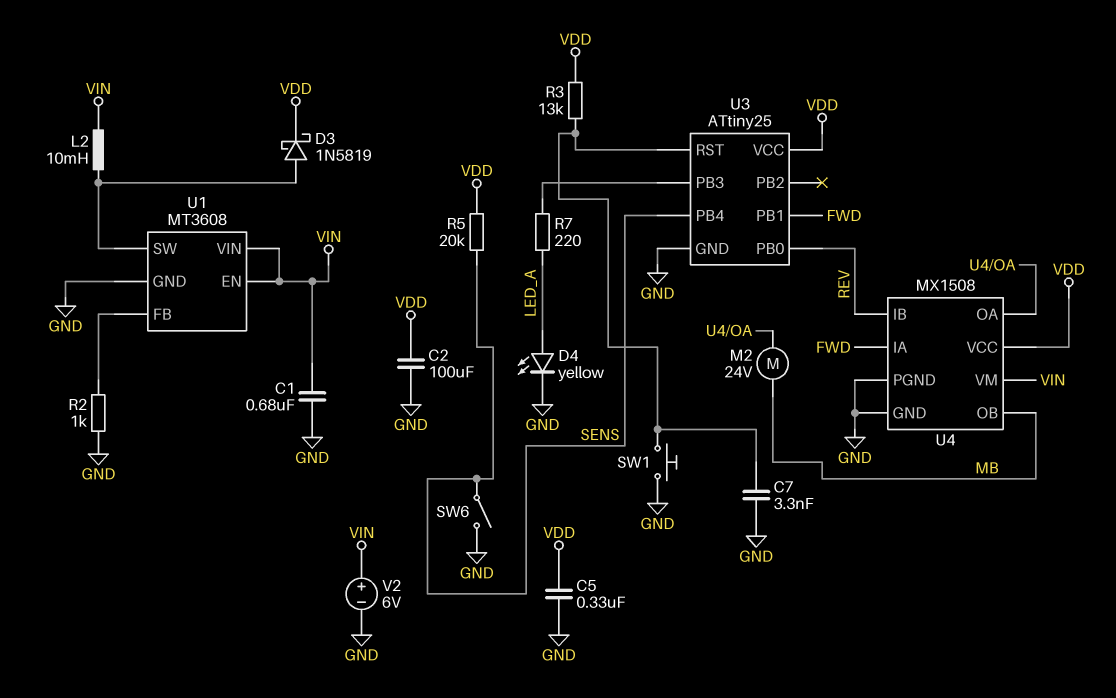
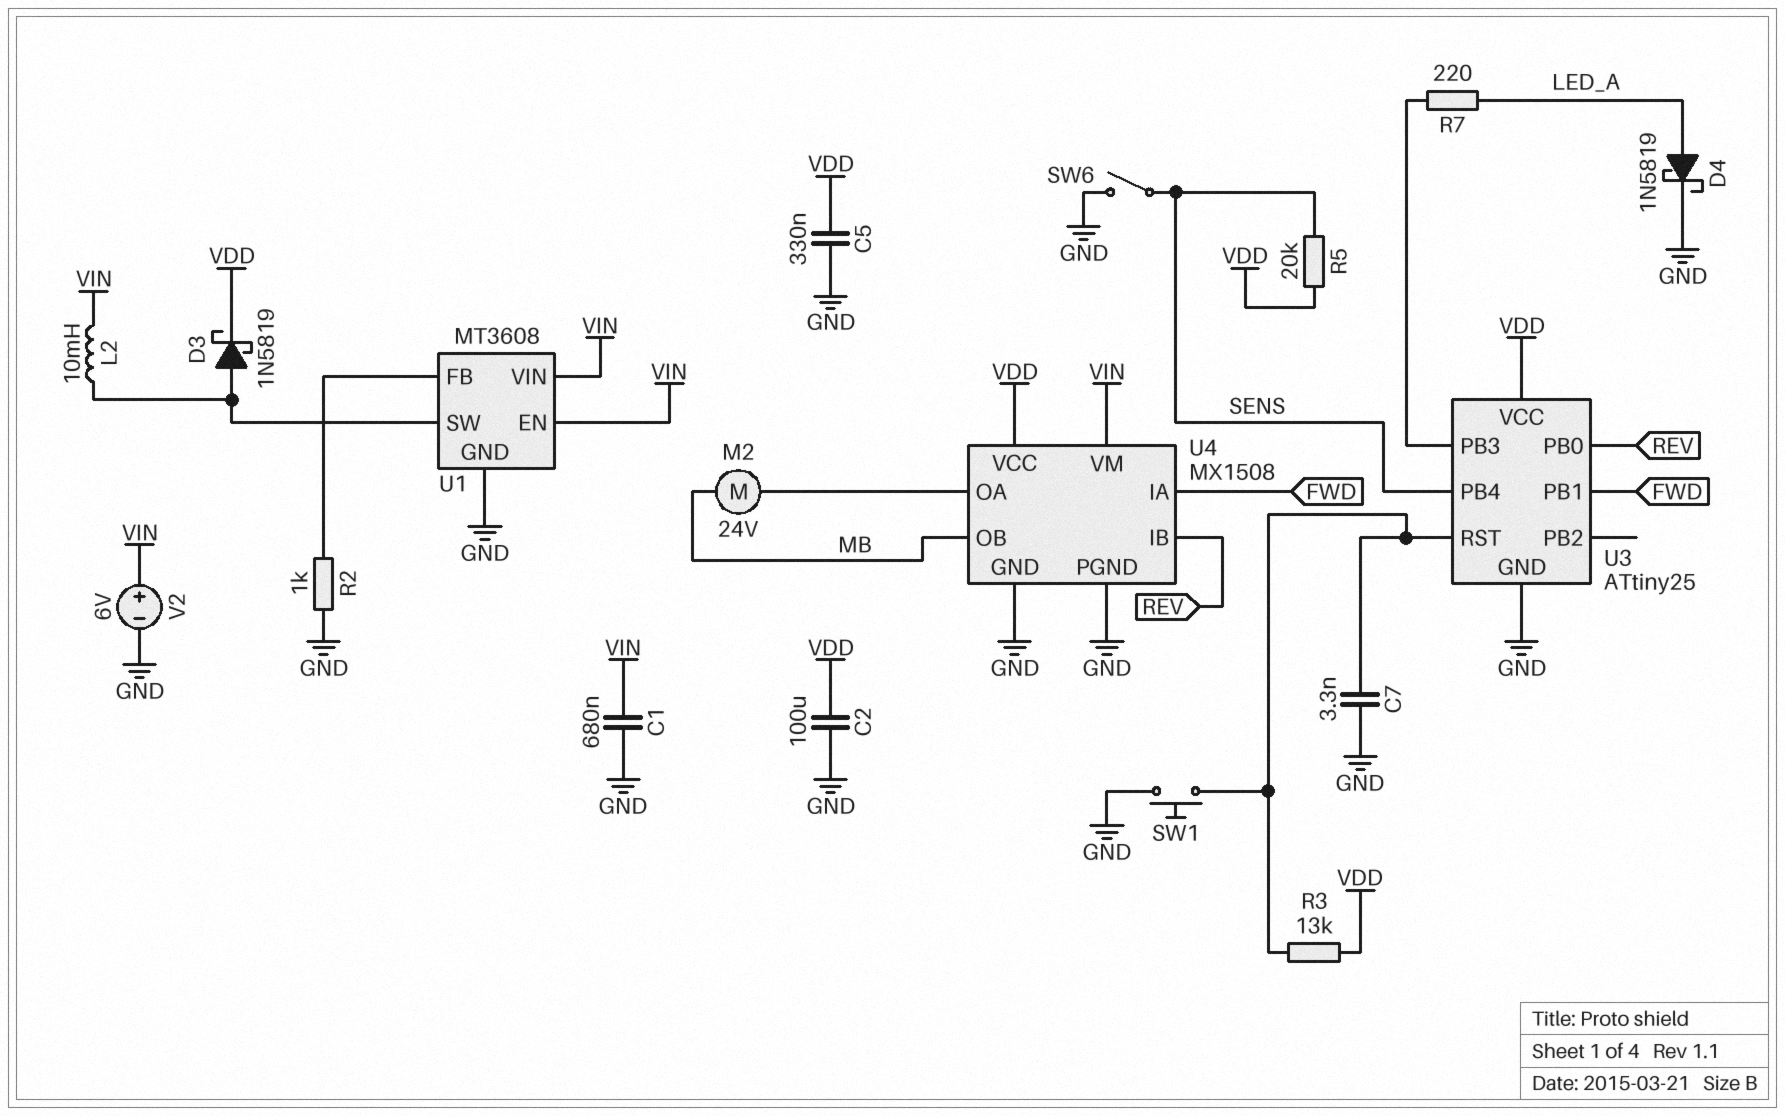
D4: LED yellow (A LED_A, K GND) -> schottky 1N5819 (A LED_A, K GND)

